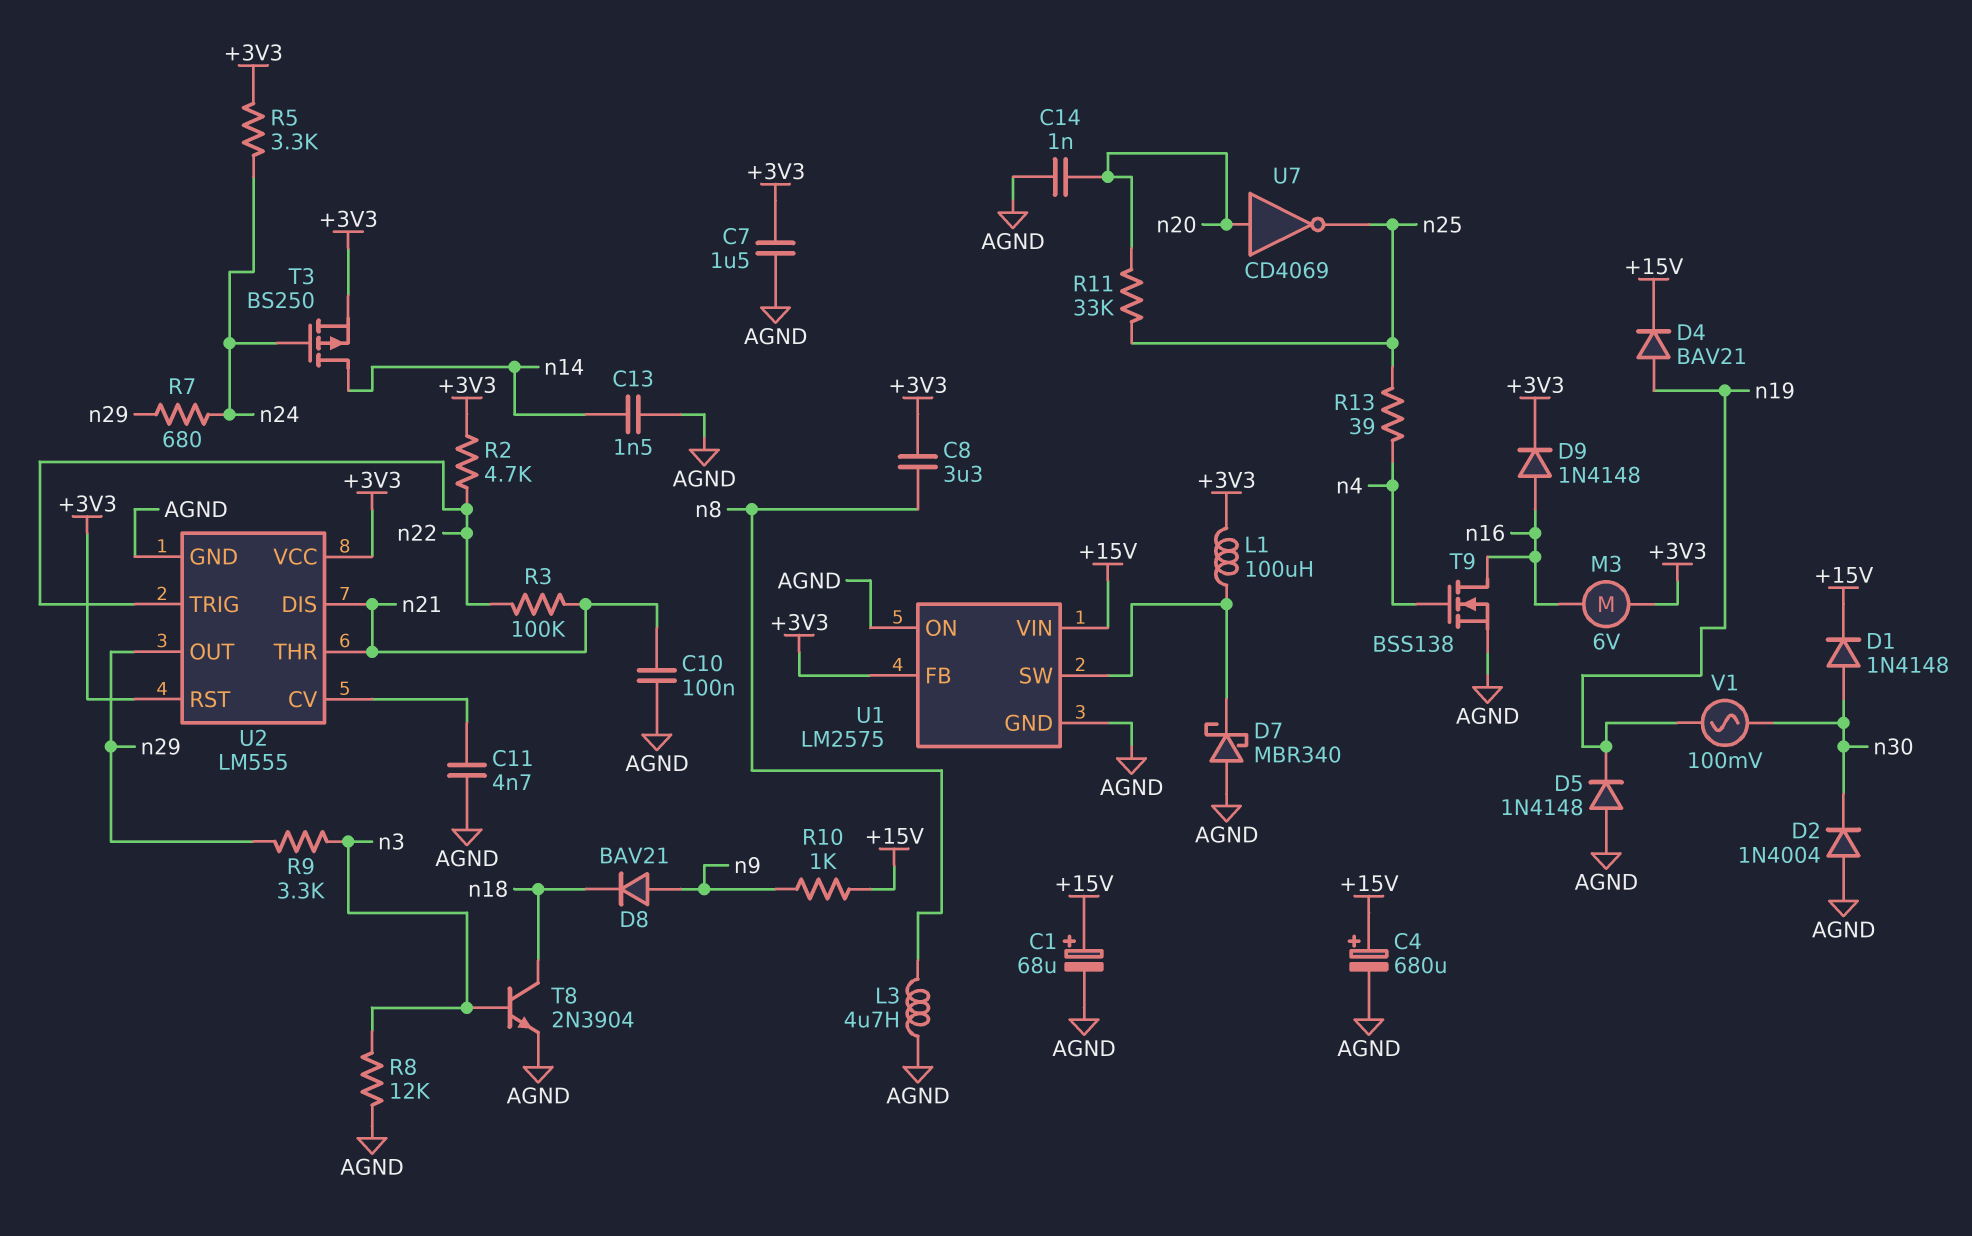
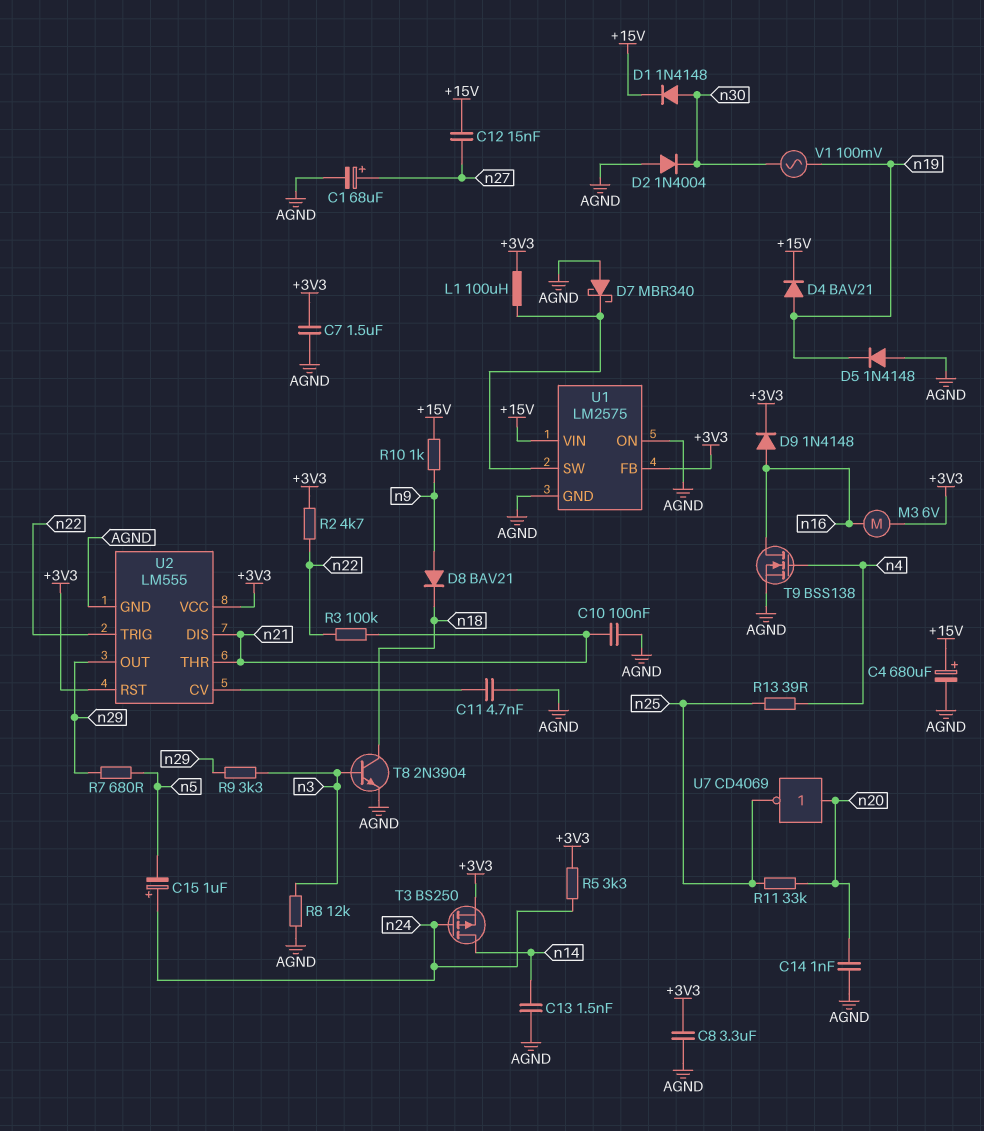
C1: 68uF (plus +15V, minus AGND) -> 68uF (plus n27, minus AGND)
C8: 3.3uF (+3V3, n8) -> 3.3uF (+3V3, AGND)
C12: none -> 15nF (+15V, n27)
C15: none -> 1uF (plus n24, minus n5)
L3: 4.7uH (AGND, n8) -> none
R7: 680 (n24, n29) -> 680 (n5, n29)

